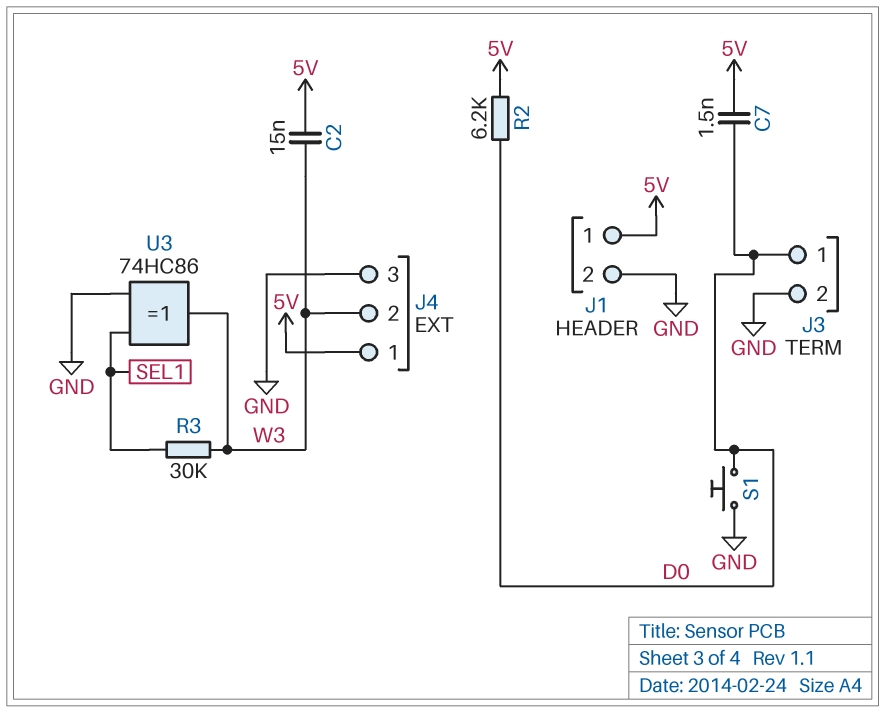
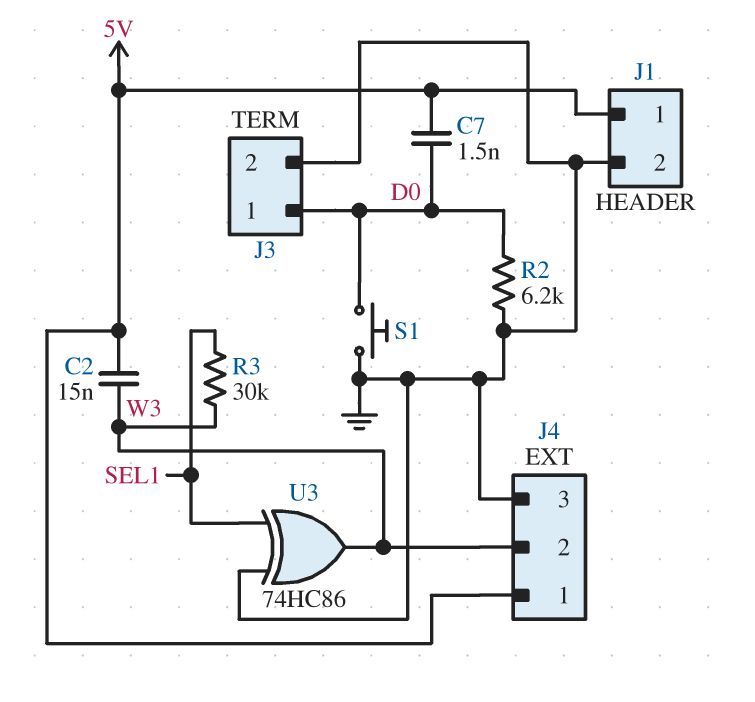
R2: 6.2k (5V, D0) -> 6.2k (D0, GND)

